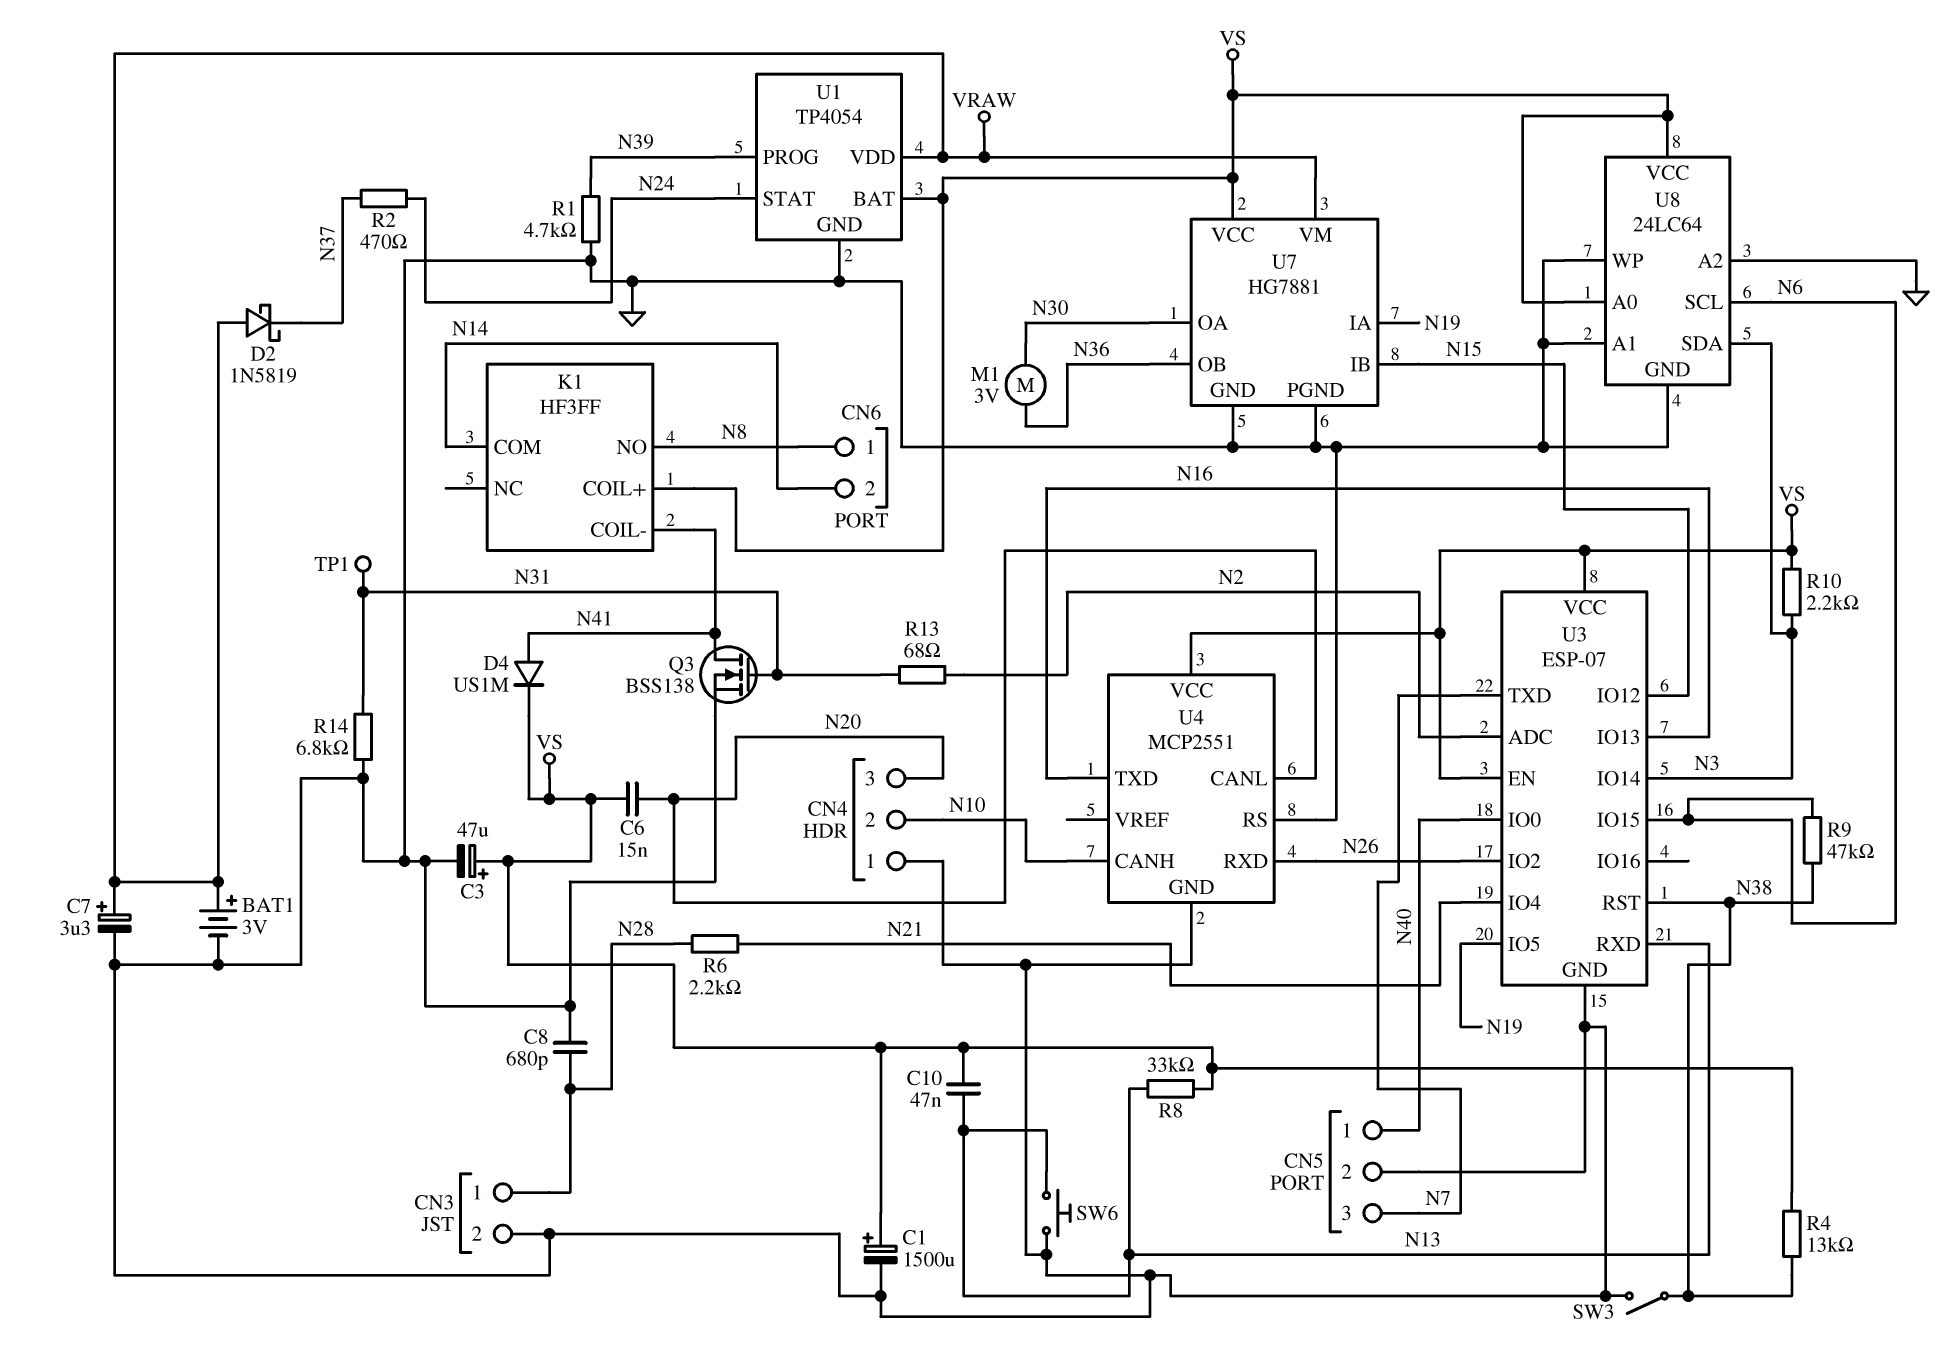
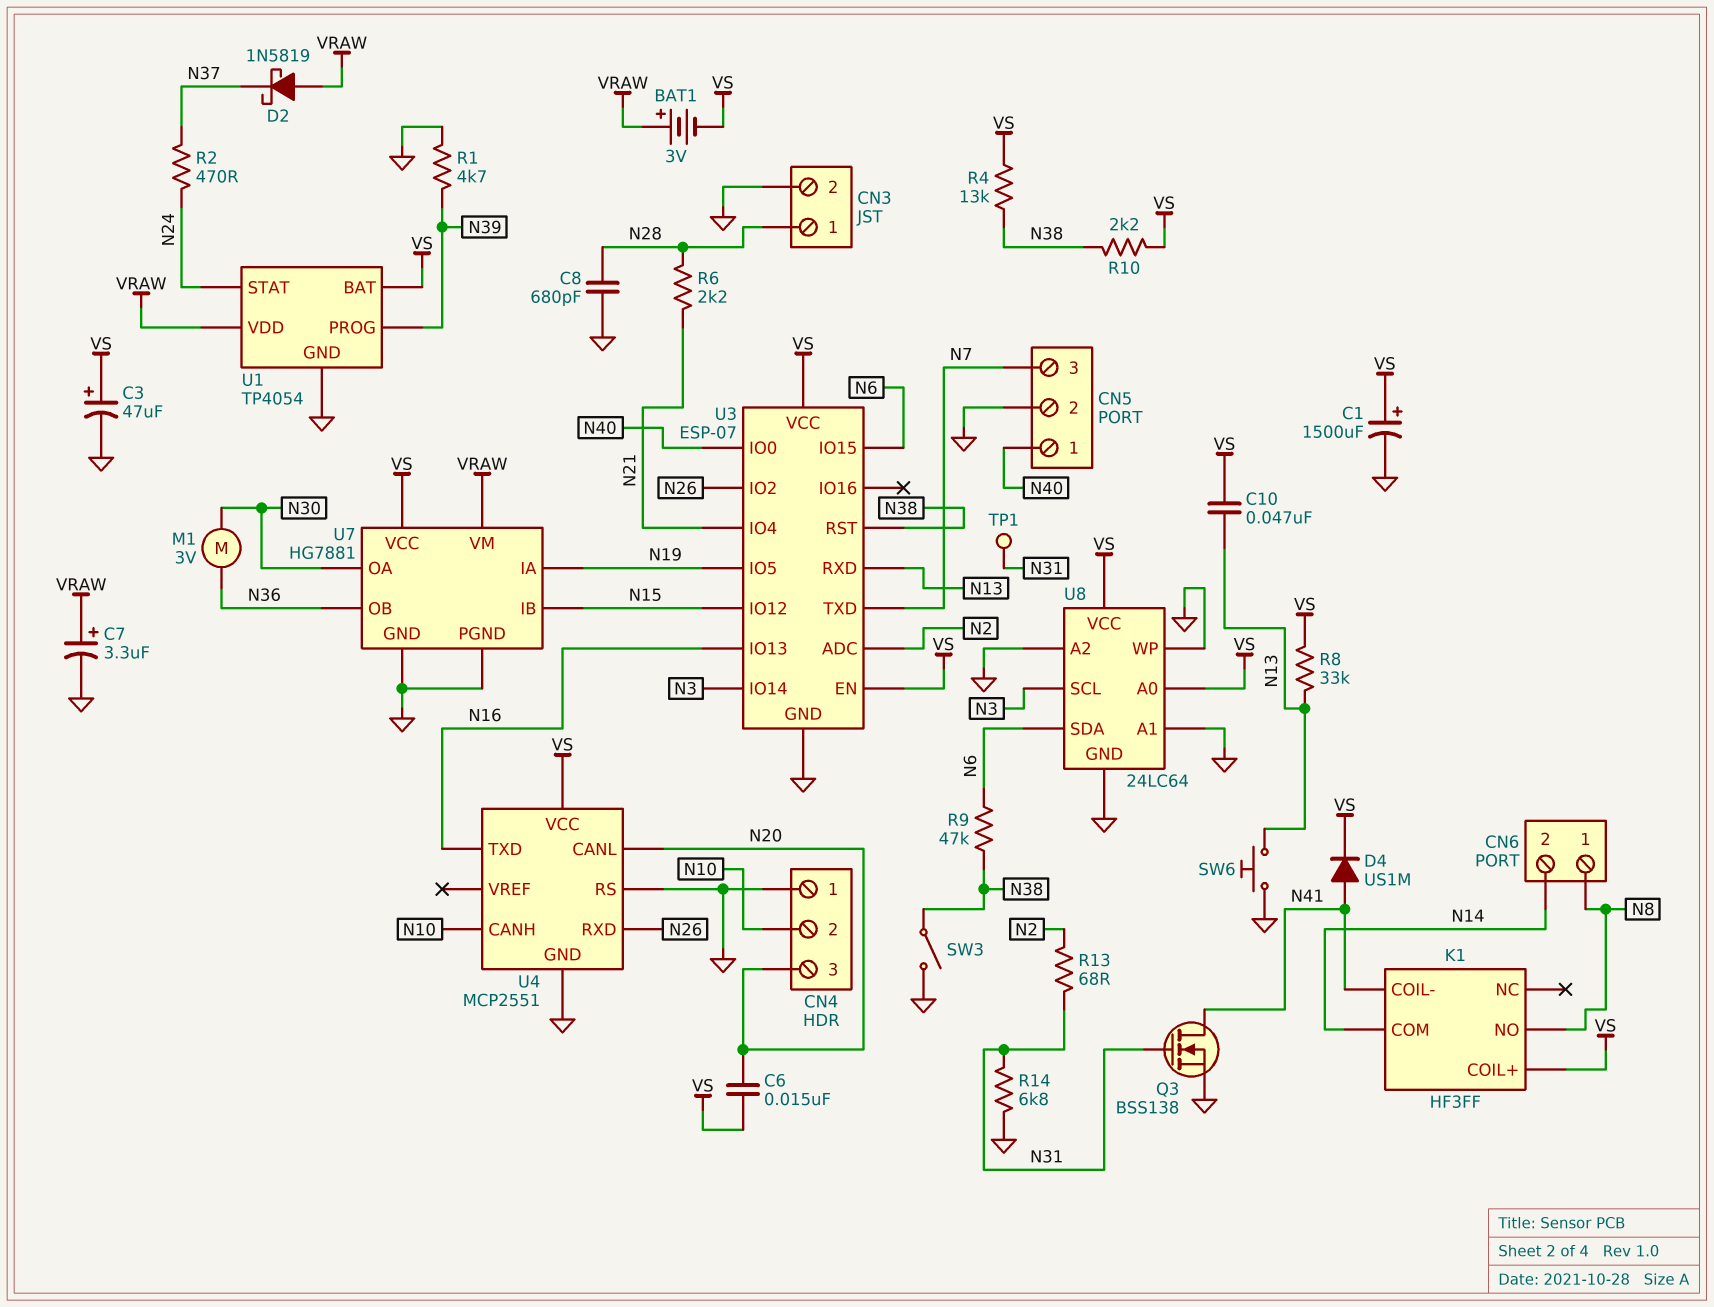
BAT1: 3V (plus VRAW, minus GND) -> 3V (plus VRAW, minus VS)
R10: 2.2k (N3, VS) -> 2.2k (N38, VS)
U8 pin SCL: N6 -> N3
U8 pin SDA: N3 -> N6

